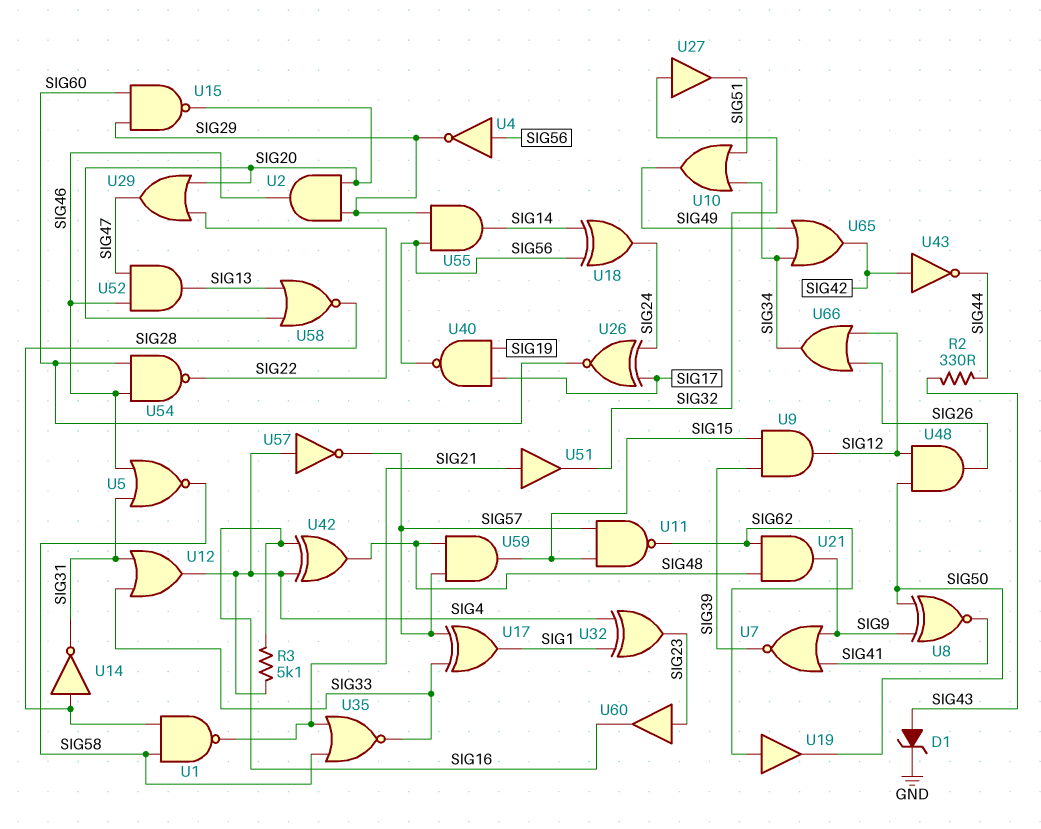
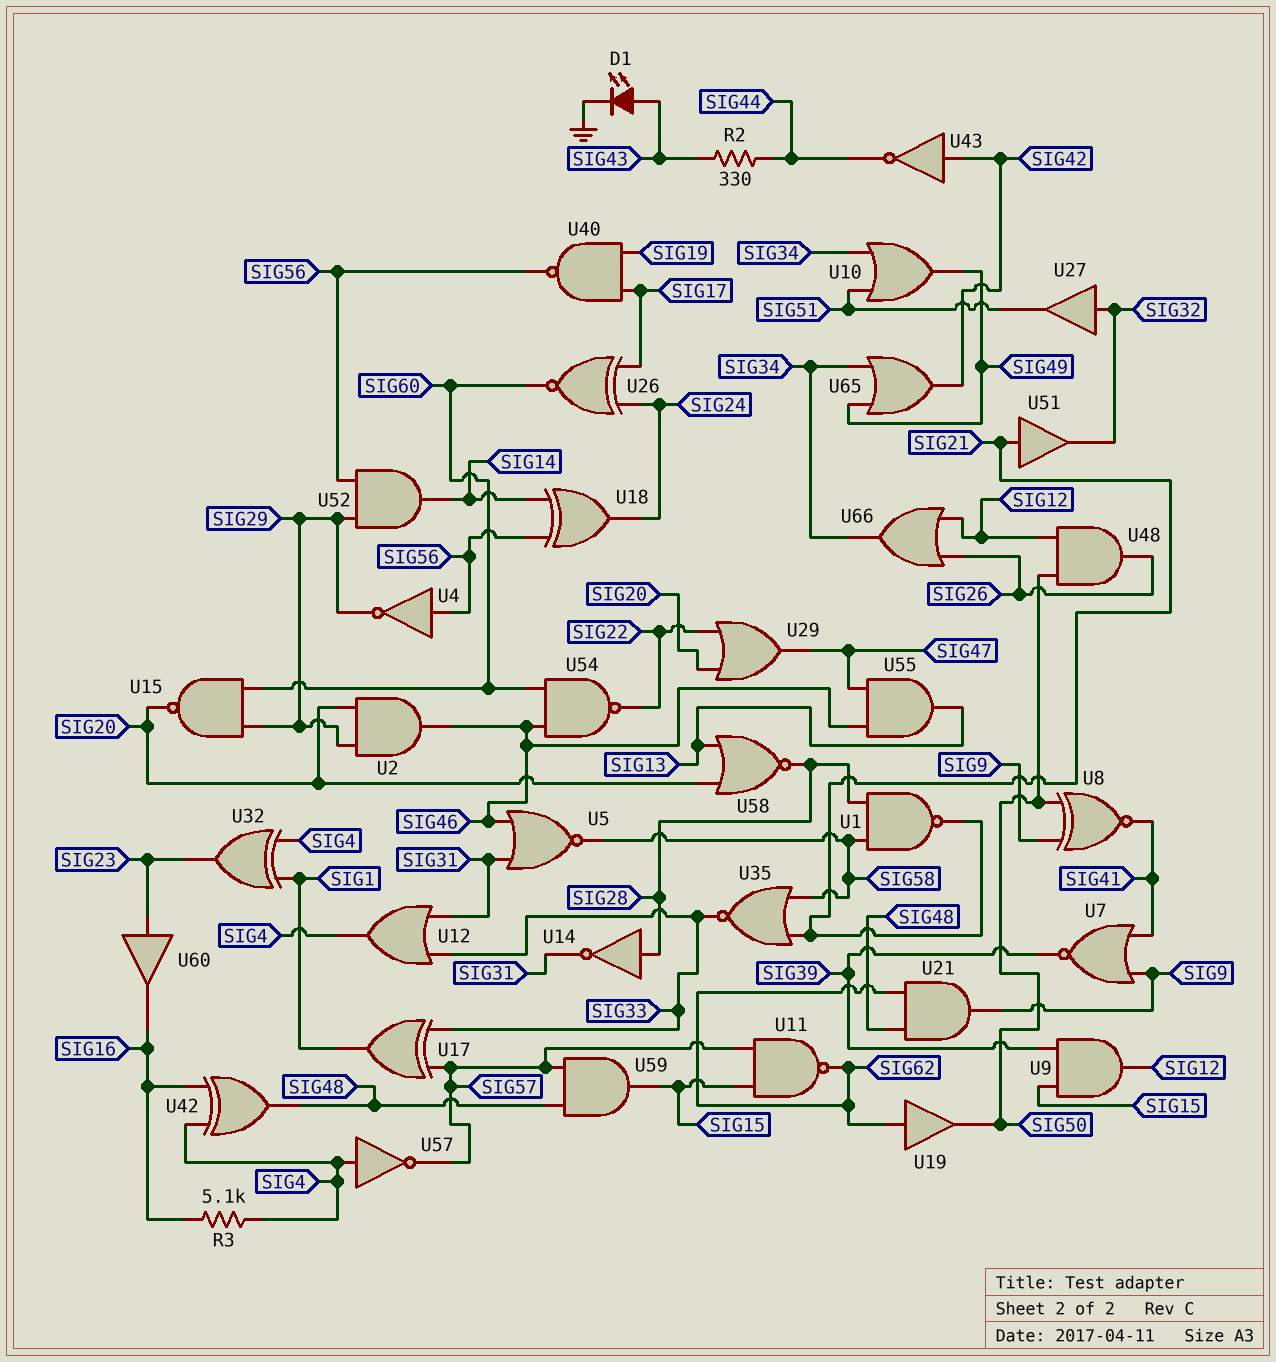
D1: zener (A SIG43, K GND) -> LED (A SIG43, K GND)
U52: AND (in SIG46, in SIG47, out SIG13) -> AND (in SIG29, in SIG56, out SIG14)
U55: AND (in SIG29, in SIG56, out SIG14) -> AND (in SIG46, in SIG47, out SIG13)

